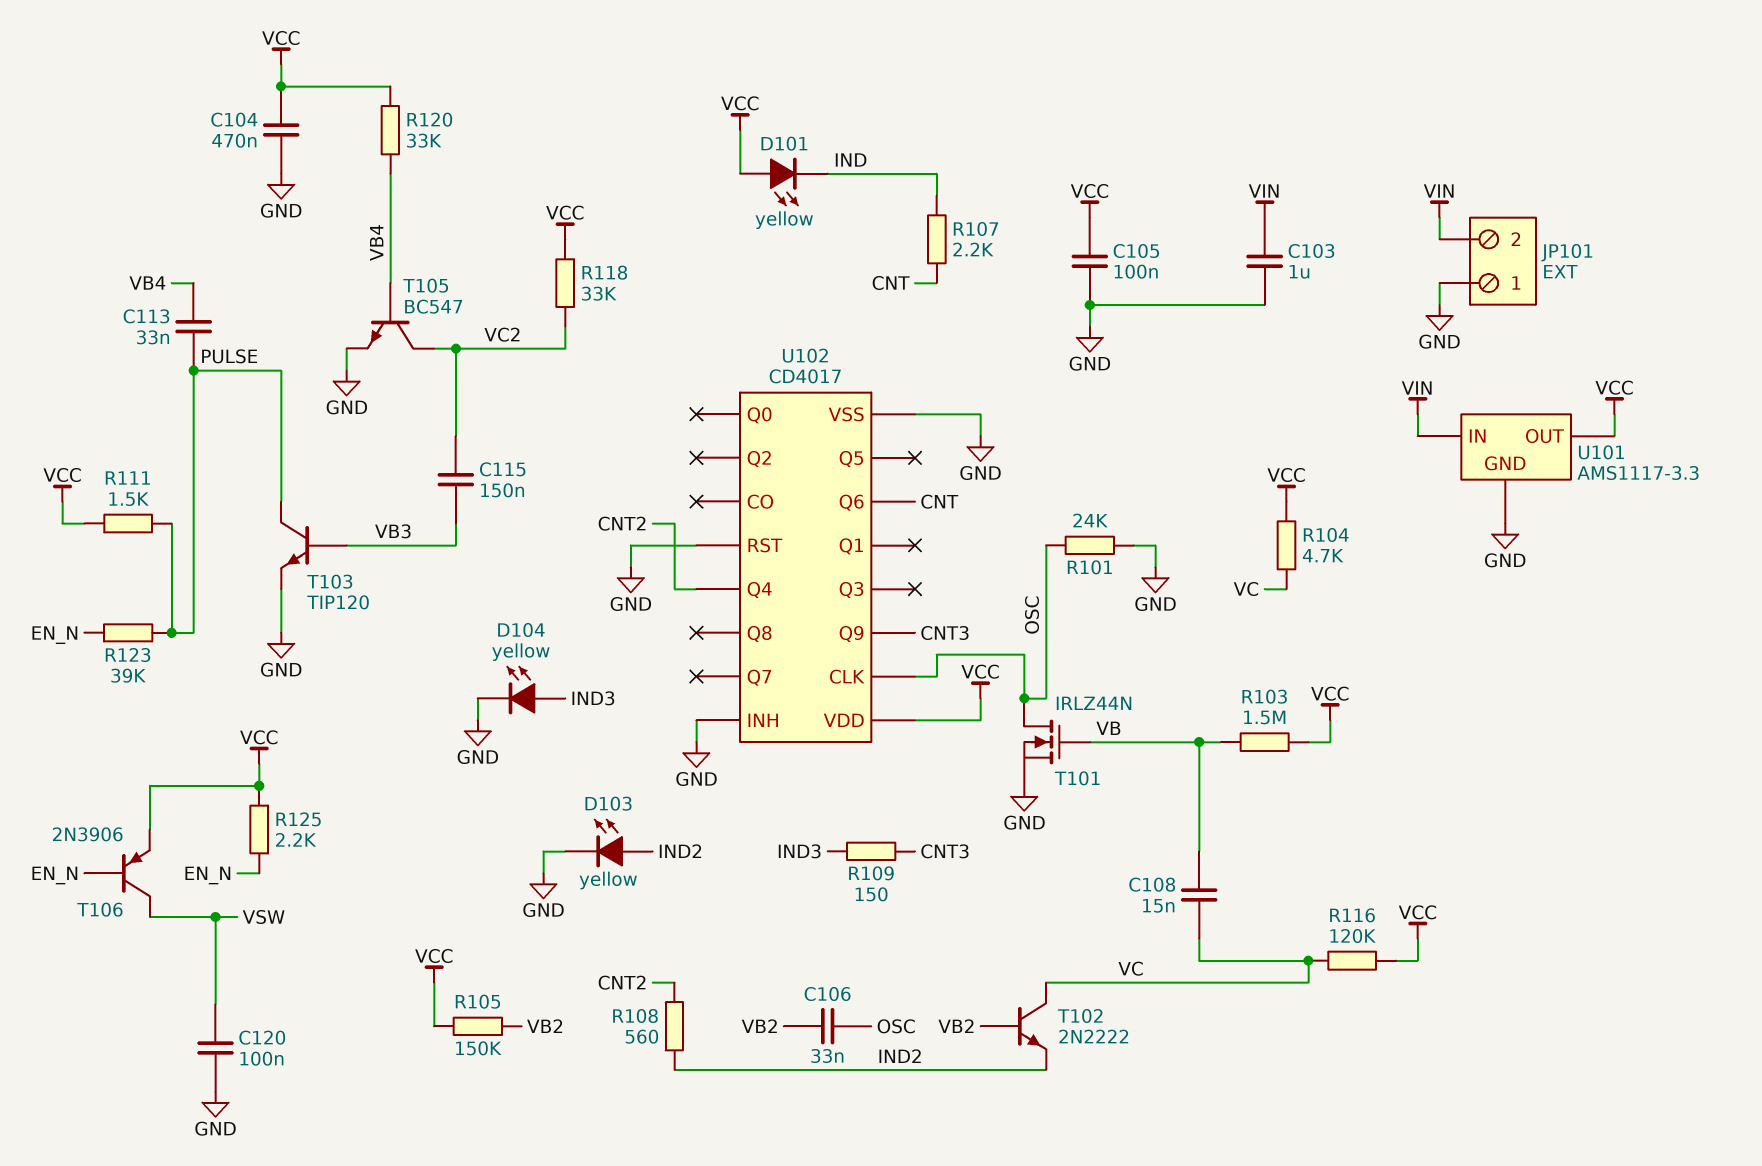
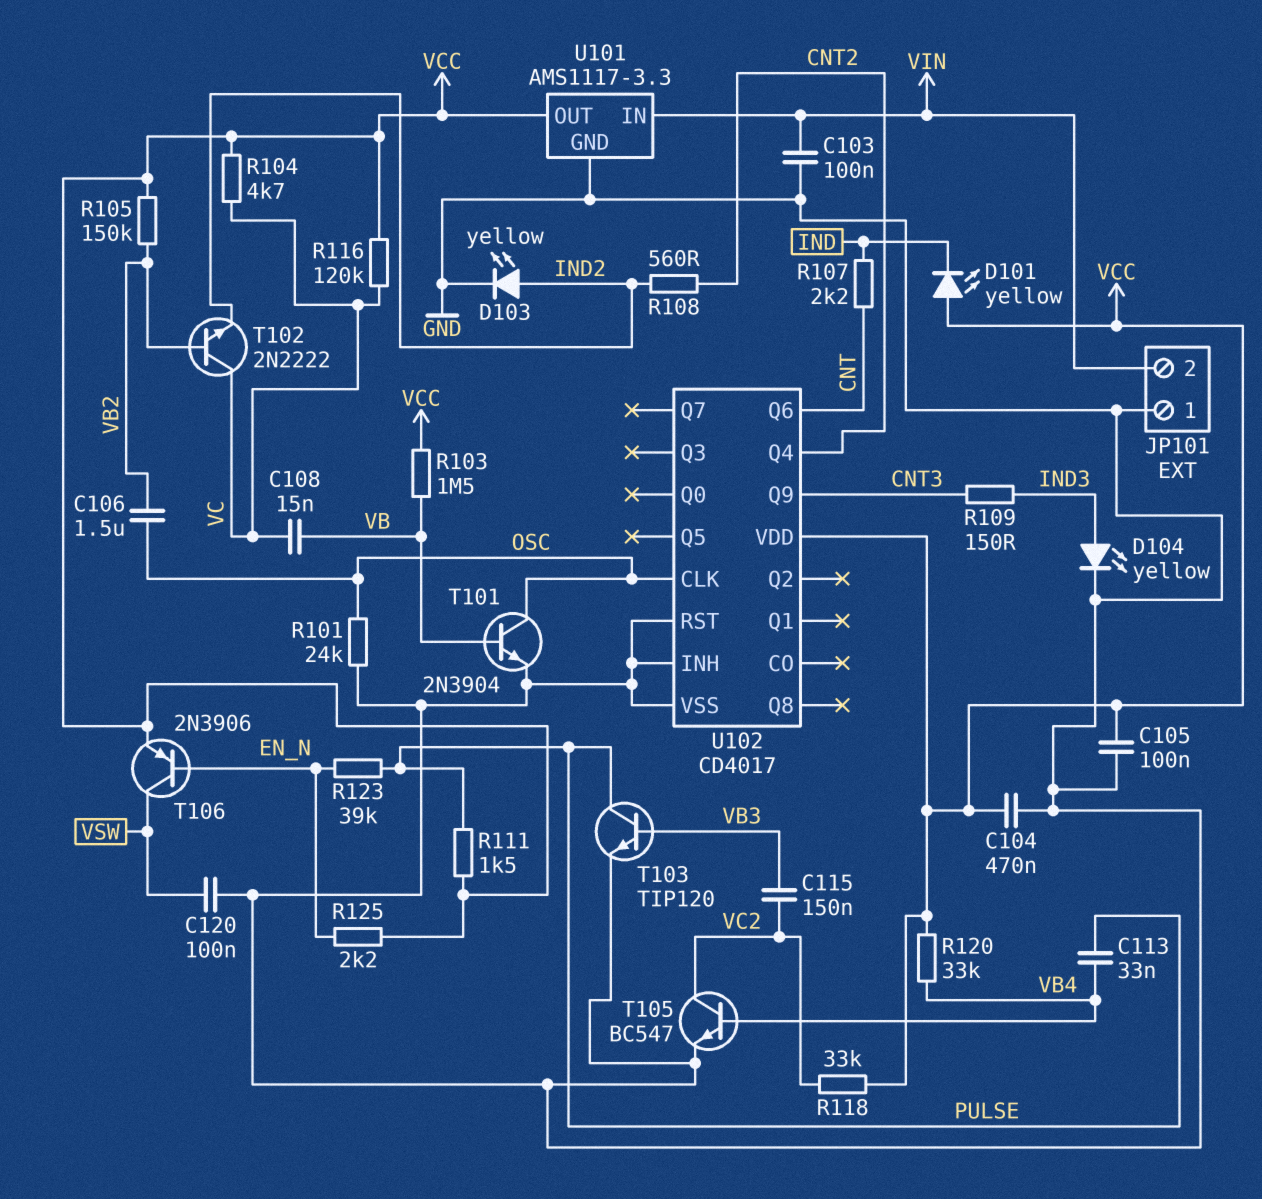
C103: 1uF (GND, VIN) -> 100nF (GND, VIN)
C106: 33nF (OSC, VB2) -> 1.5uF (OSC, VB2)
T101: NMOS IRLZ44N (G VB, D OSC, S GND) -> NPN 2N3904 (B VB, C OSC, E GND)

